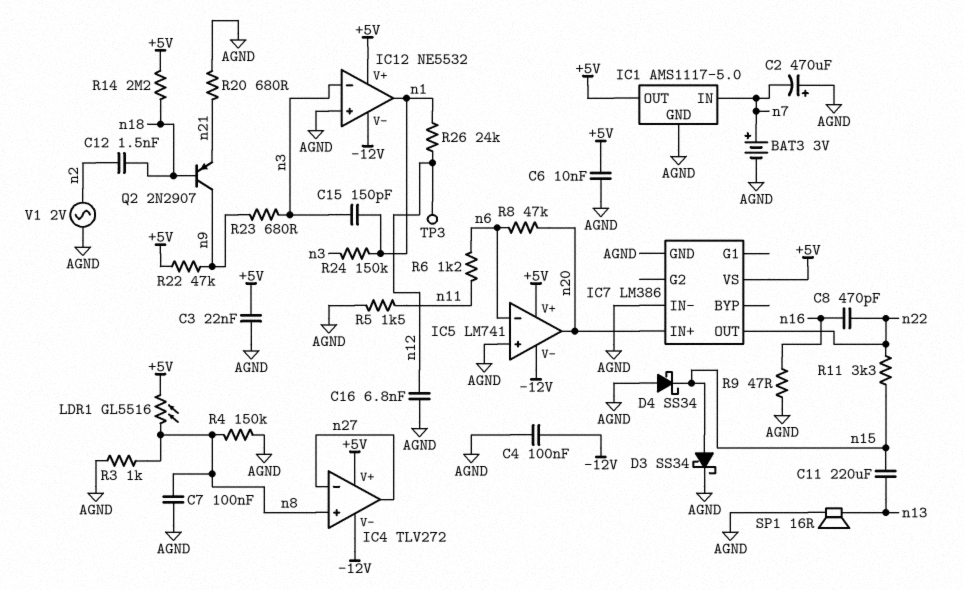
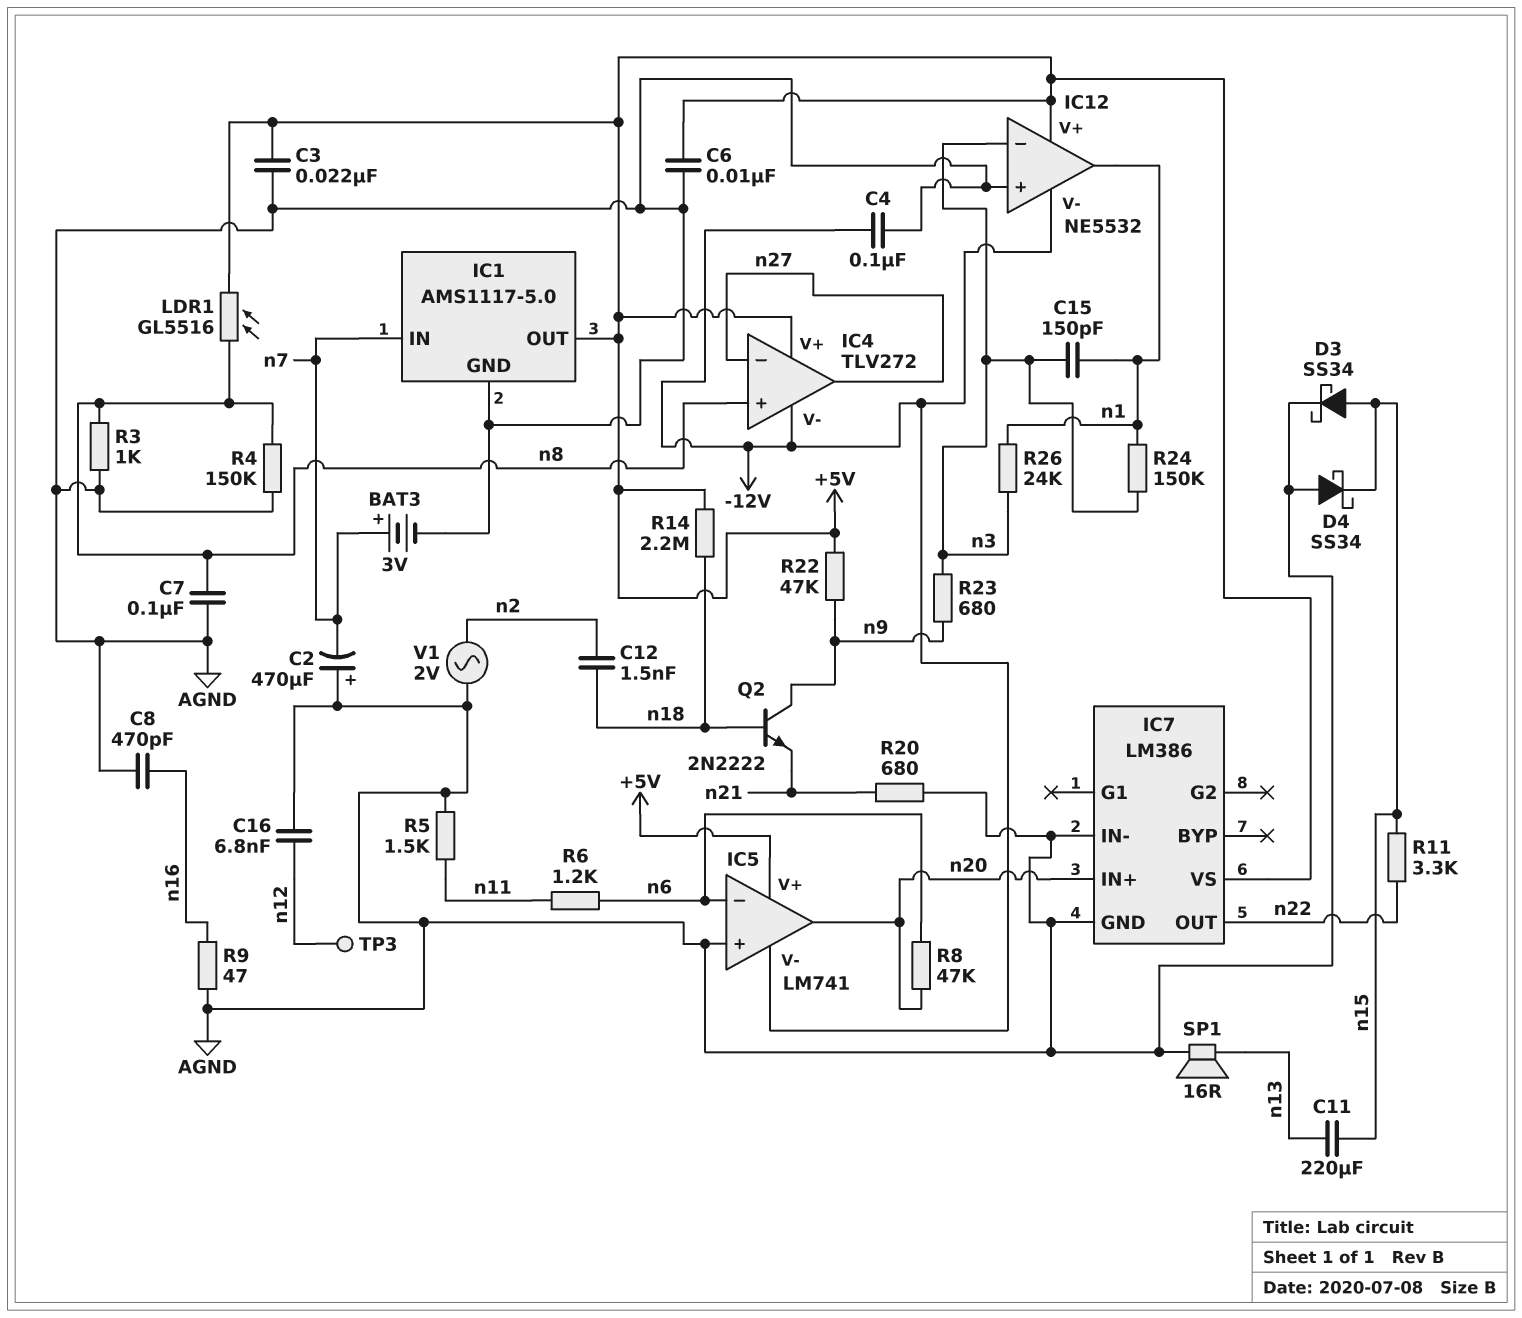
C8: 470pF (n16, n22) -> 470pF (AGND, n16)
Q2: PNP 2N2907 (B n18, C n9, E n21) -> NPN 2N2222 (B n18, C n9, E n21)
R26: 24k (n1, n12) -> 24k (n1, n3)

